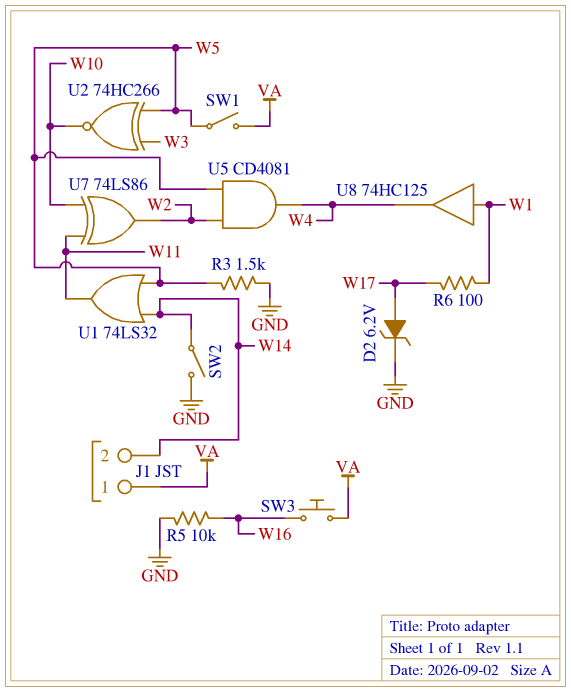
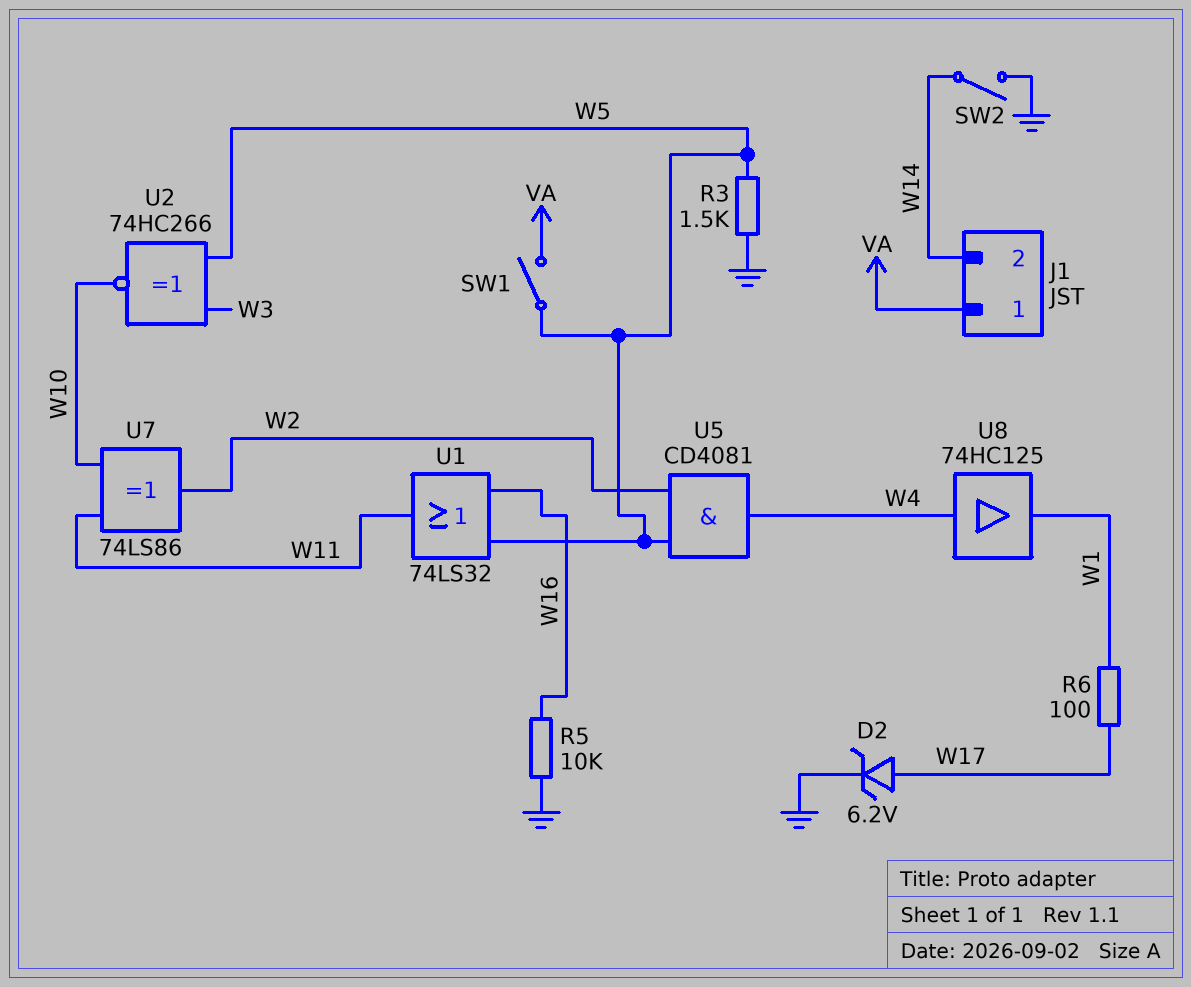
SW3: button (VA, W16) -> none
U1: OR 74LS32 (in W5, in W14, out W11) -> OR 74LS32 (in W5, in W16, out W11)
U8: buffer 74HC125 (in W1, out W4) -> buffer 74HC125 (in W4, out W1)

